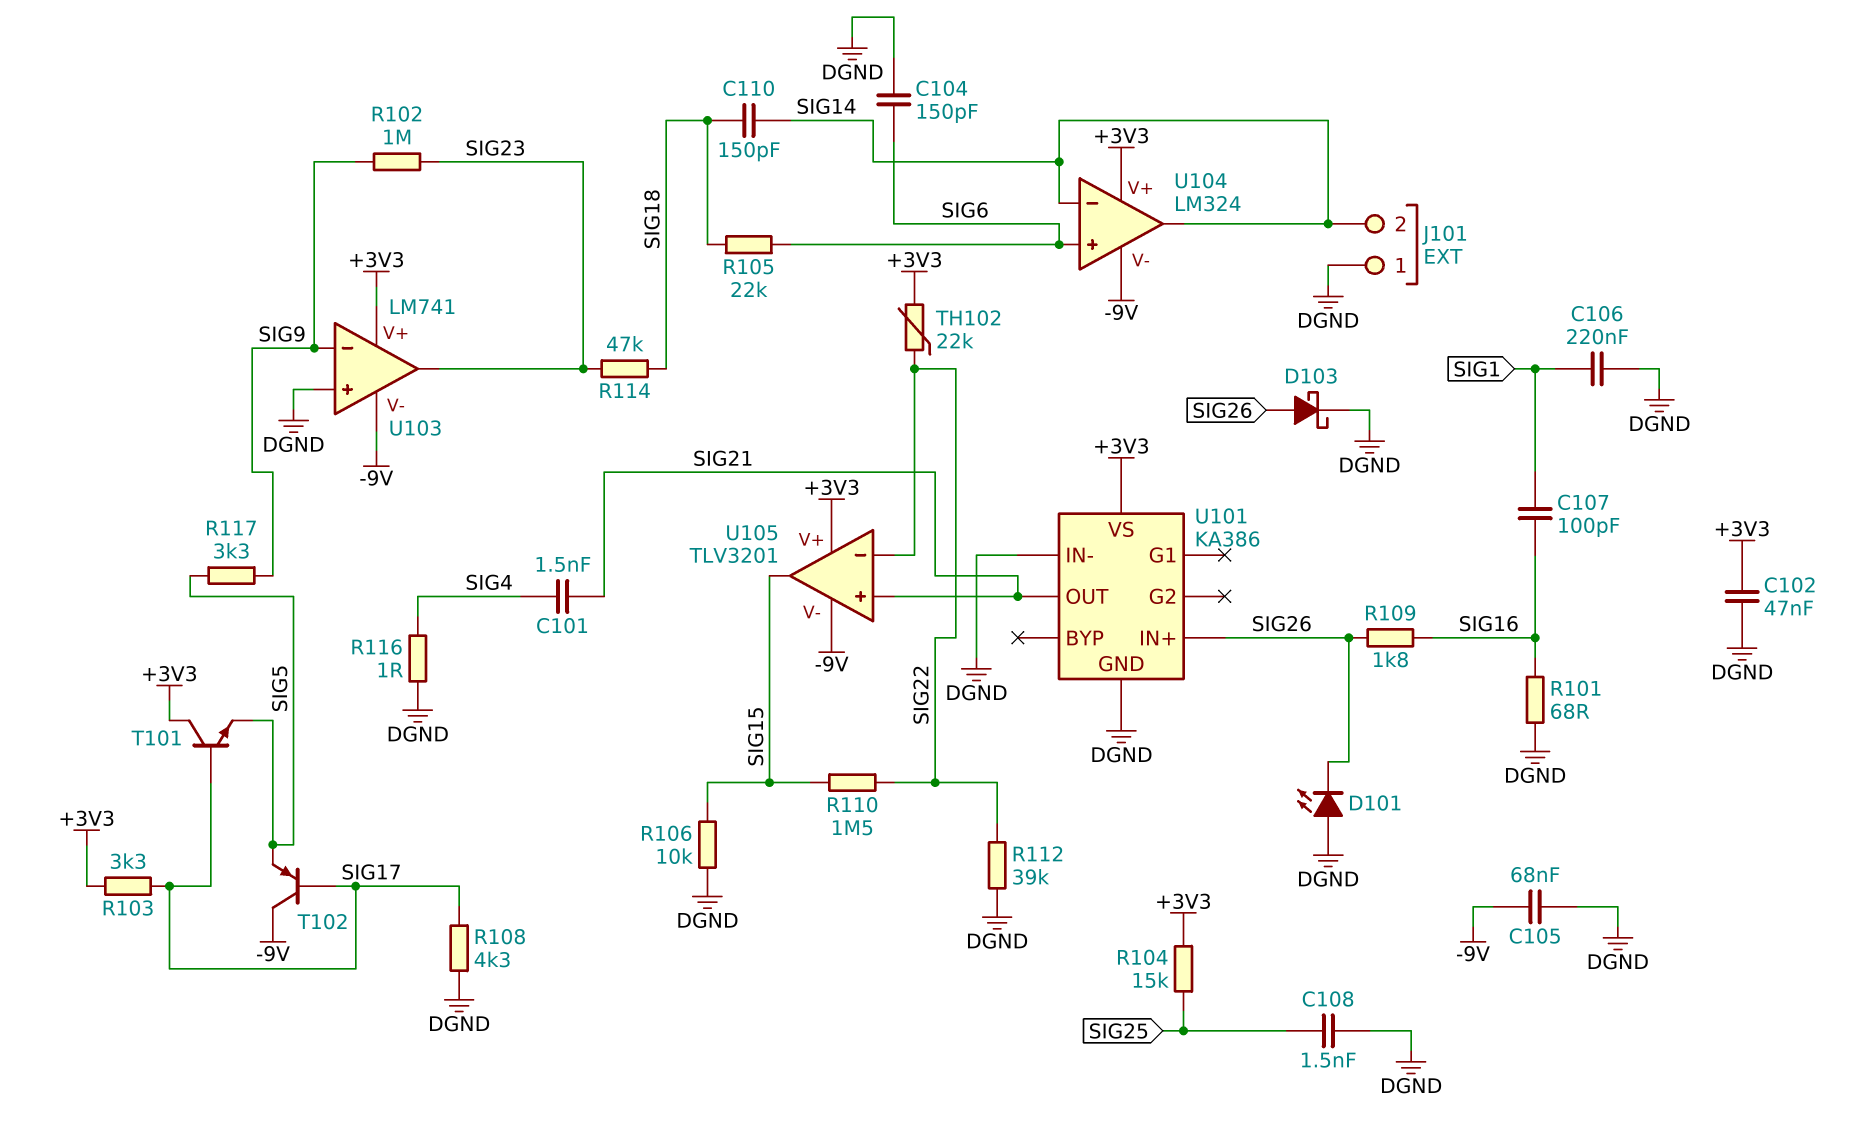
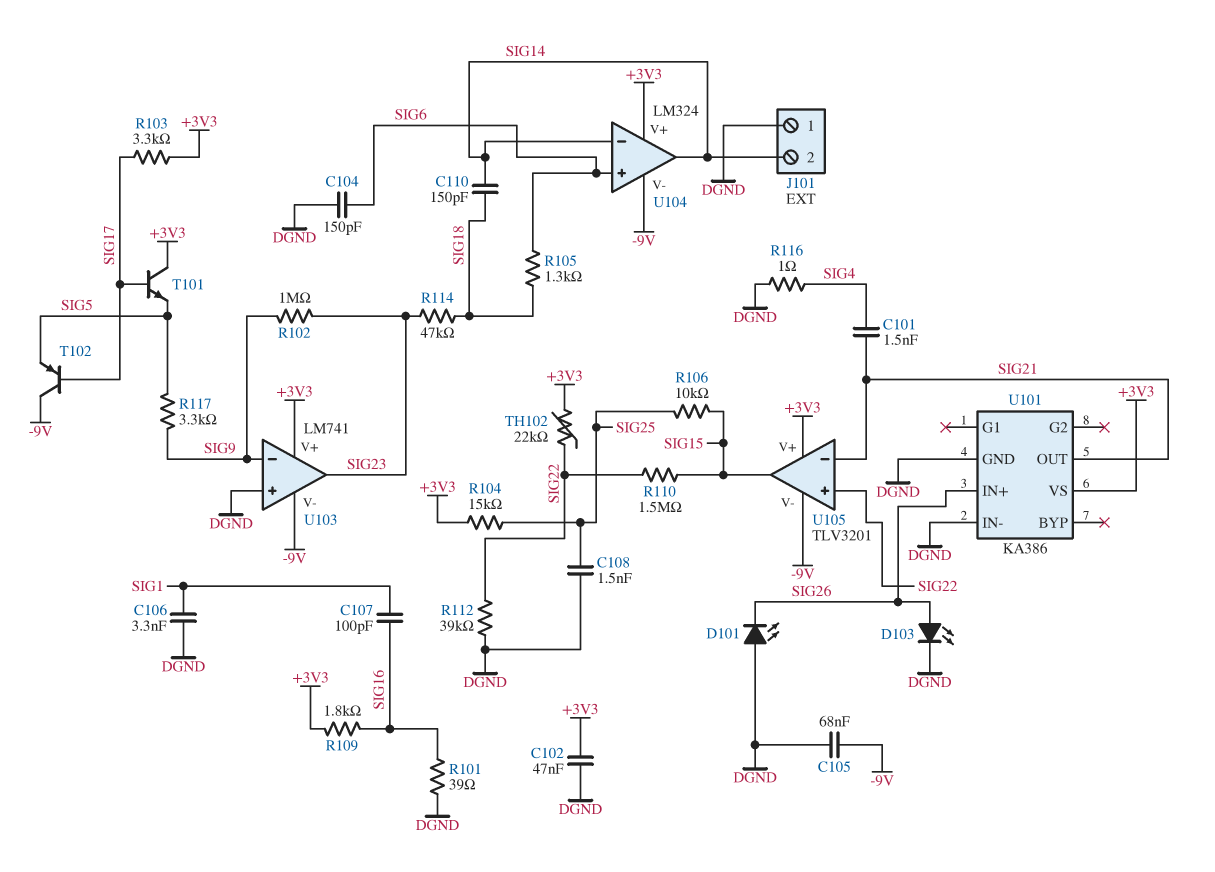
C106: 220nF (DGND, SIG1) -> 3.3nF (DGND, SIG1)
D103: schottky (A SIG26, K DGND) -> LED (A SIG26, K DGND)
R101: 68 (DGND, SIG16) -> 39 (DGND, SIG16)
R105: 22k (SIG6, SIG18) -> 1.3k (SIG6, SIG18)
R106: 10k (DGND, SIG15) -> 10k (SIG15, SIG25)
R108: 4.3k (DGND, SIG17) -> none
R109: 1.8k (SIG16, SIG26) -> 1.8k (+3V3, SIG16)
U105 pin in+: SIG21 -> SIG22
U105 pin in-: SIG22 -> SIG21

